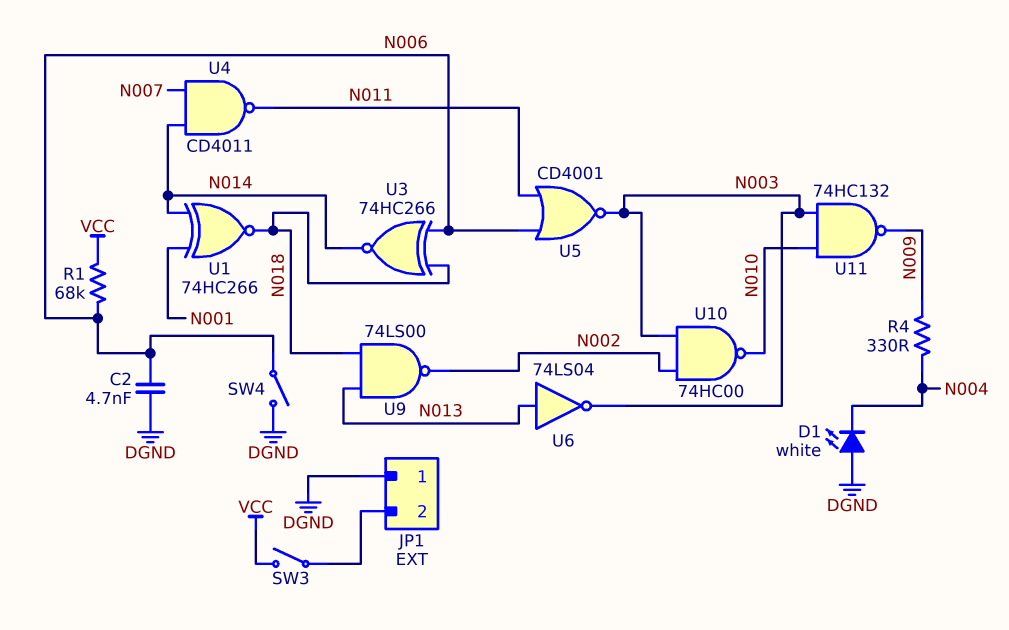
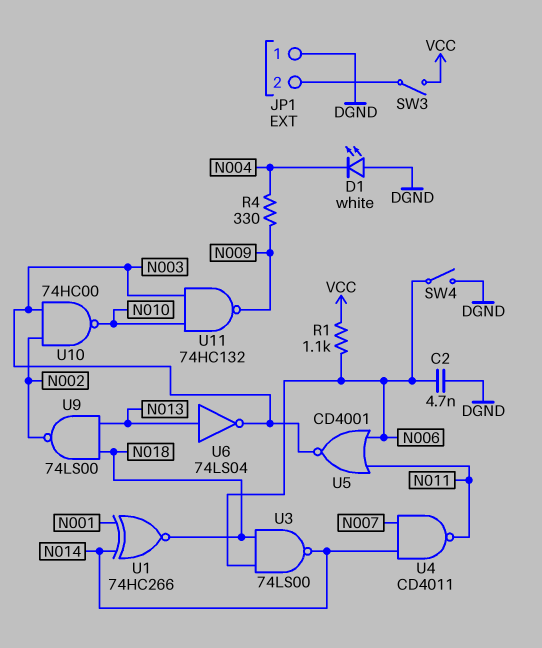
R1: 68k (N006, VCC) -> 1.1k (N006, VCC)
U3: XNOR 74HC266 (in N006, in N018, out N014) -> NAND 74LS00 (in N006, in N018, out N014)

